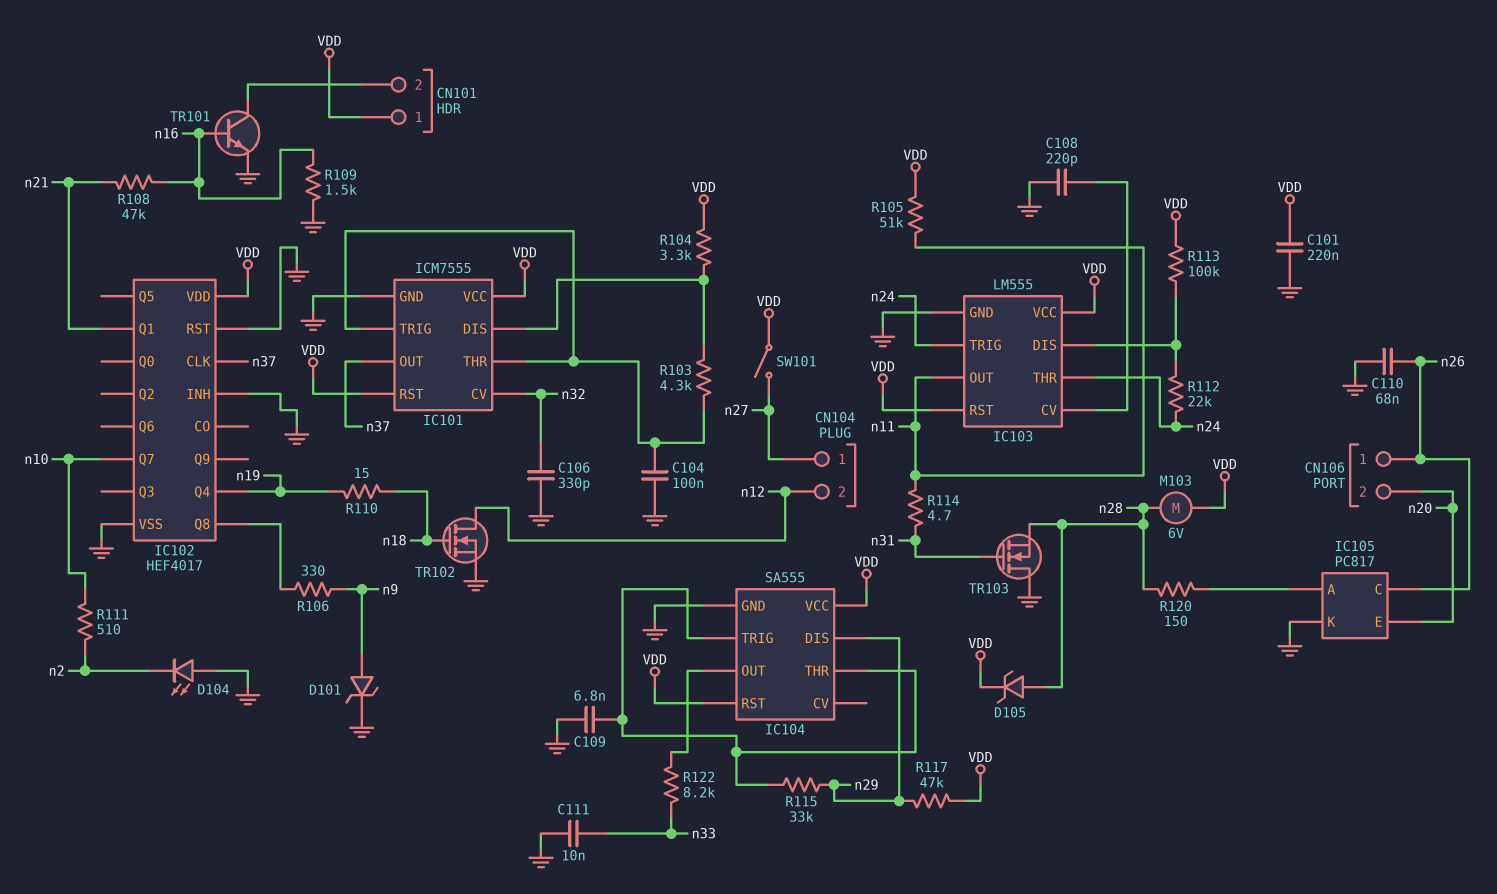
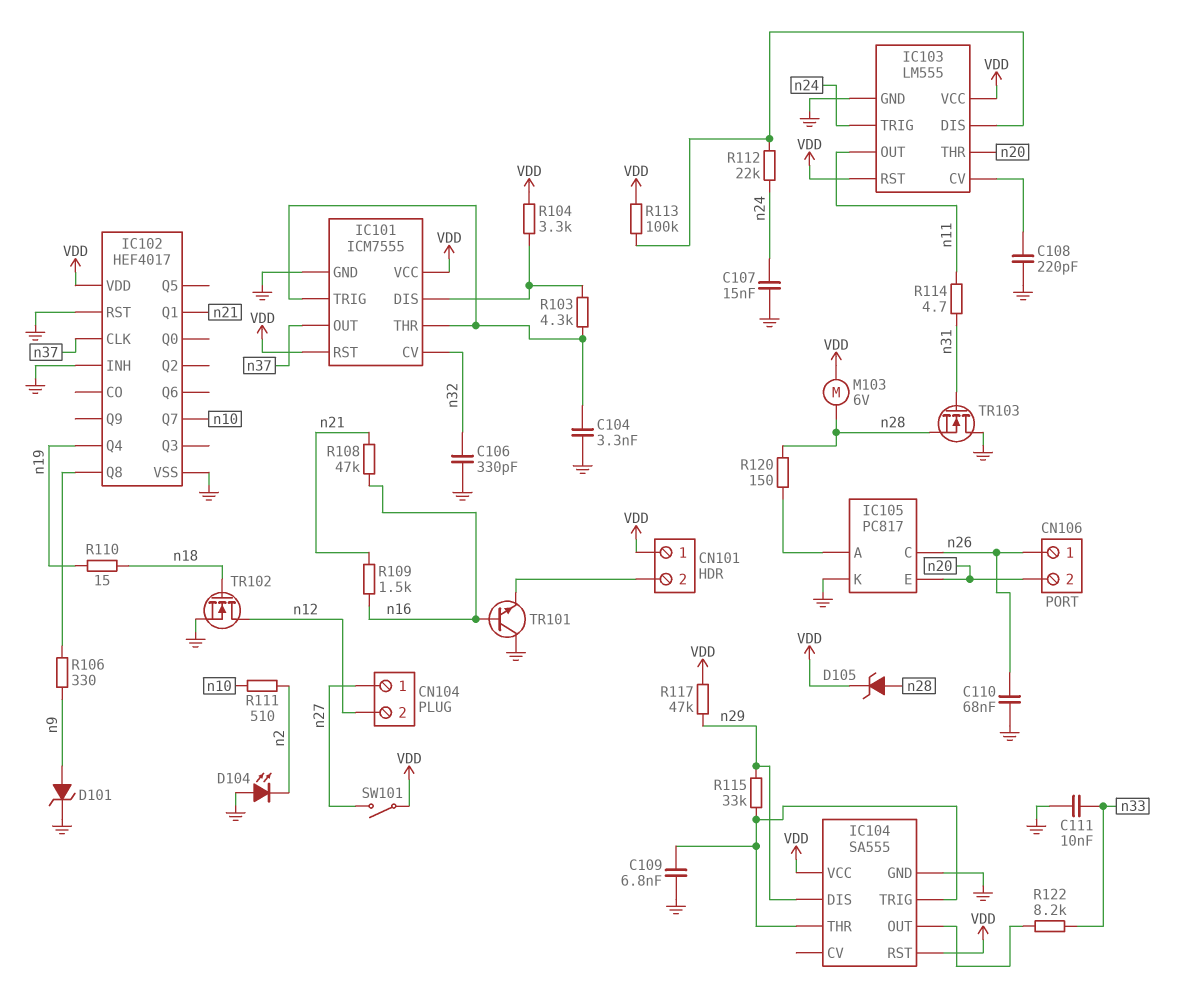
C101: 220nF (GND, VDD) -> none
C104: 100nF (GND, IC101/THR) -> 3.3nF (GND, IC101/THR)
C107: none -> 15nF (GND, n24)
IC103 pin THR: n24 -> n20
R105: 51k (VDD, n11) -> none
R109: 1.5k (GND, n16) -> 1.5k (n16, n21)
TR101: NPN (B n16, C CN101/2, E GND) -> NPN (B n16, C GND, E CN101/2)

